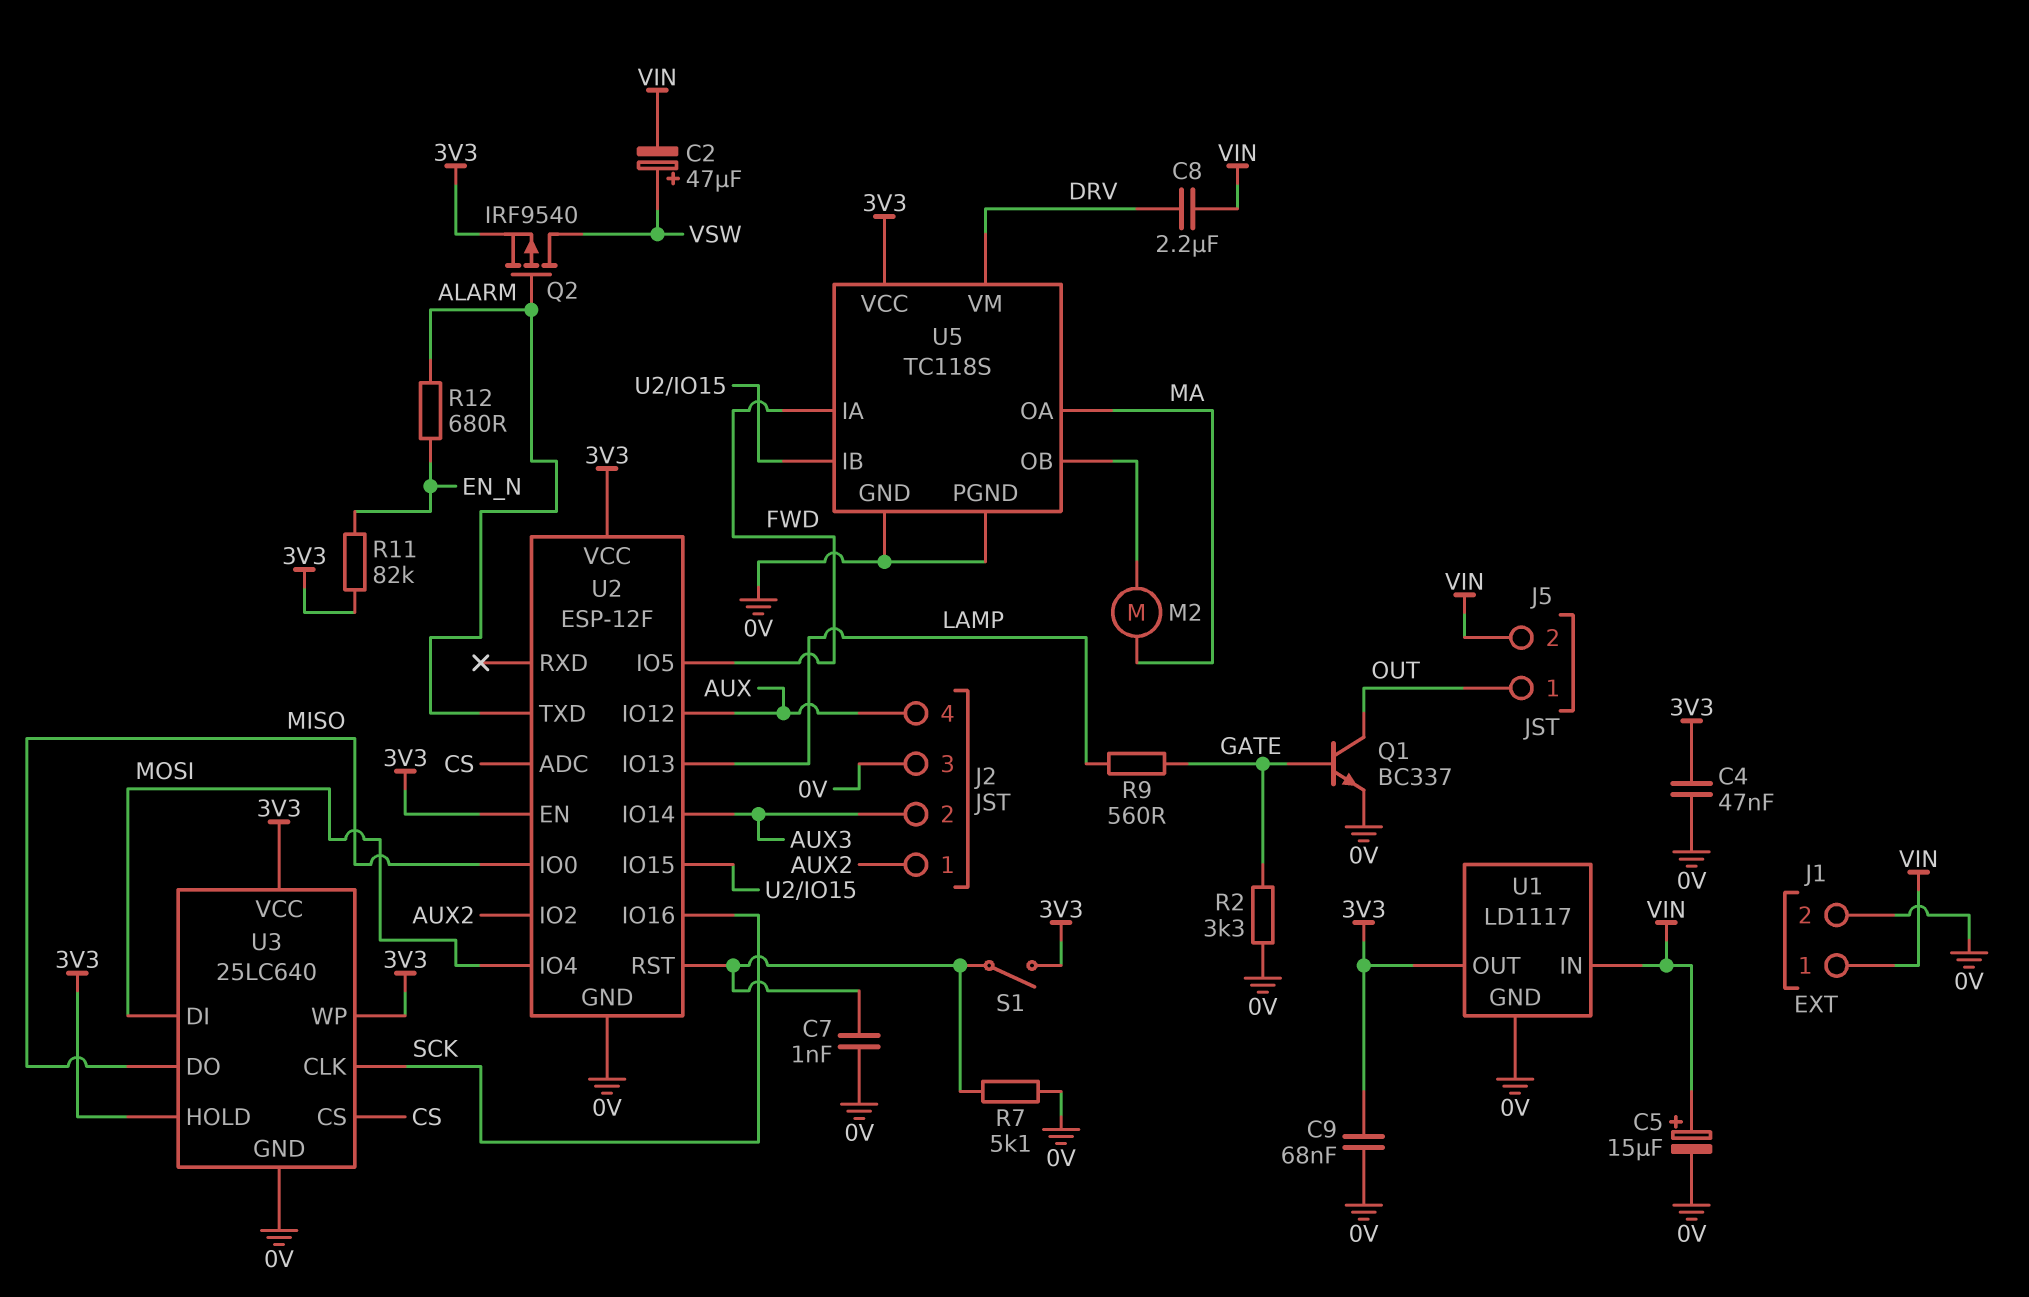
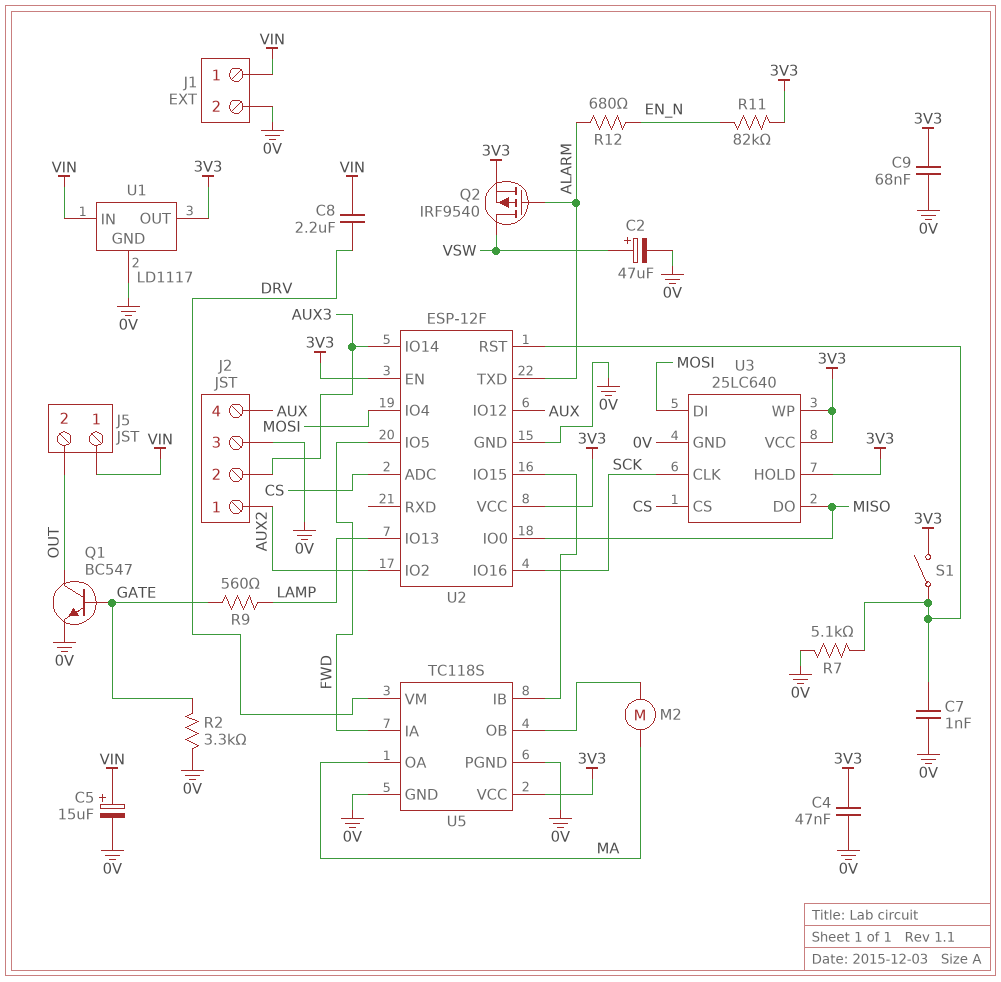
C2: 47uF (plus VSW, minus VIN) -> 47uF (plus VSW, minus 0V)
J5 pin 1: OUT -> VIN
J5 pin 2: VIN -> OUT
Q1: NPN BC337 (B GATE, C OUT, E 0V) -> NPN BC547 (B GATE, C OUT, E 0V)

